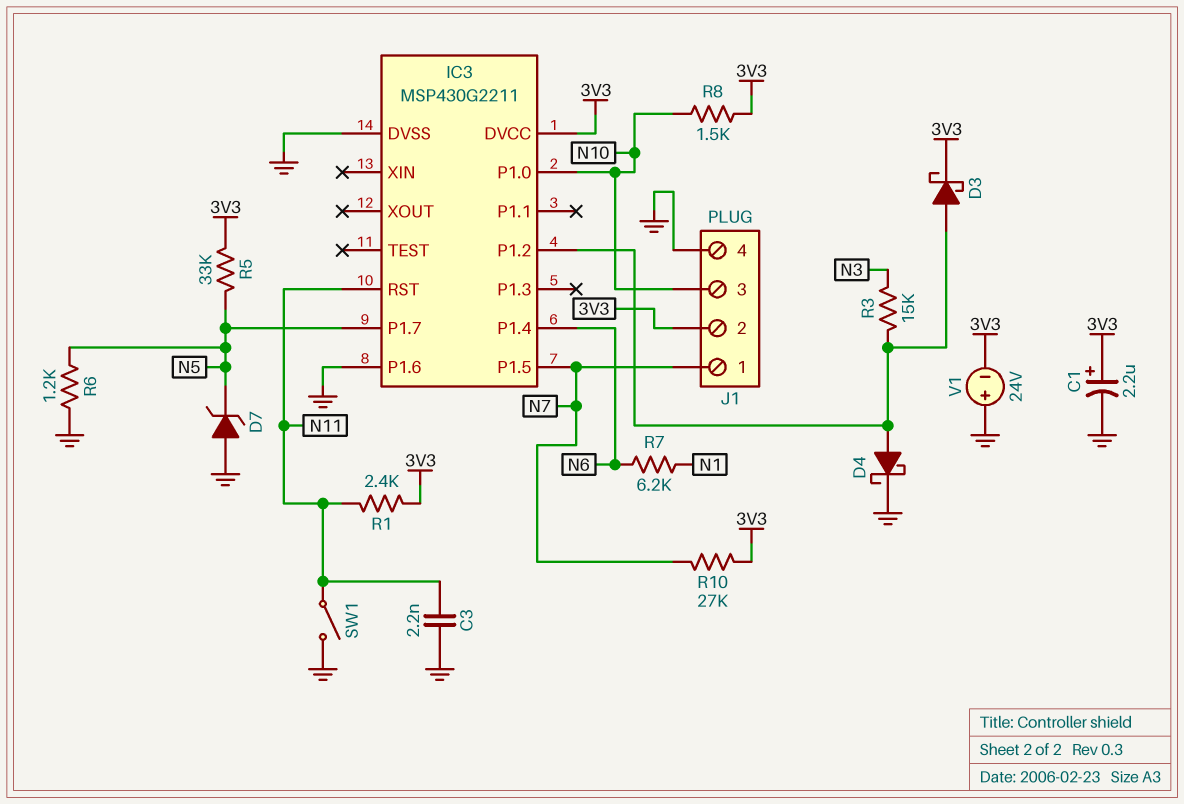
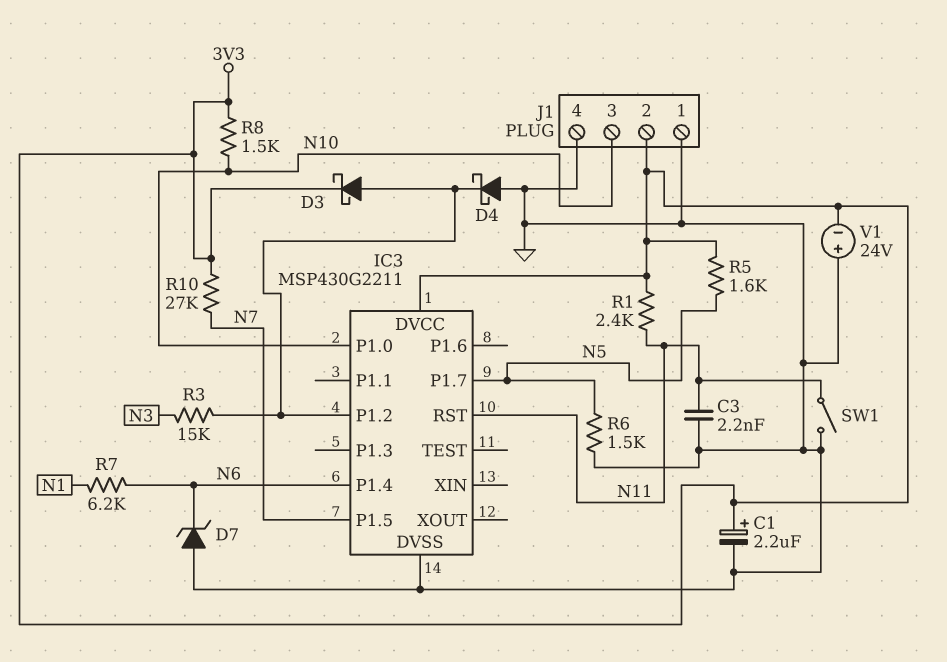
D4: schottky (A IC3/P1.2, K GND) -> schottky (A GND, K IC3/P1.2)
D7: zener (A GND, K N5) -> zener (A GND, K N6)
IC3 pin P1.6: GND -> none
J1 pin 1: N7 -> GND
R5: 33k (3V3, N5) -> 1.6k (3V3, N5)
R6: 1.2k (GND, N5) -> 1.5k (GND, N5)

